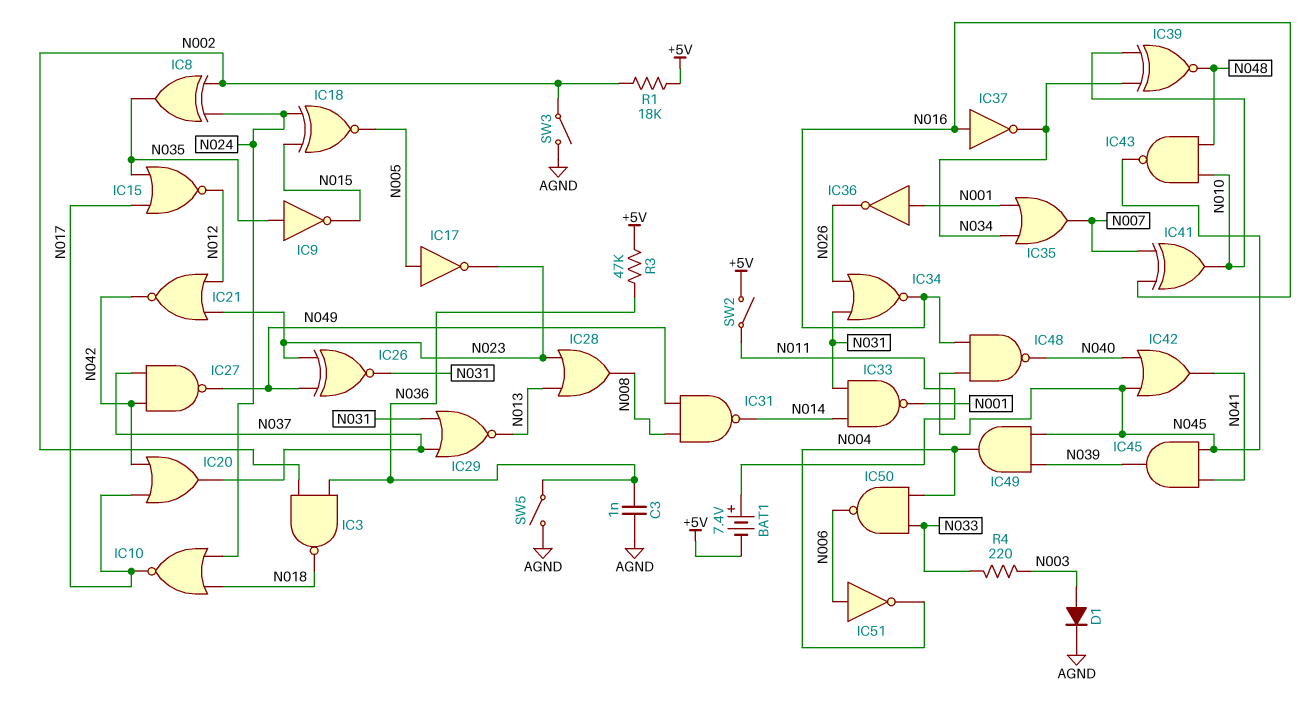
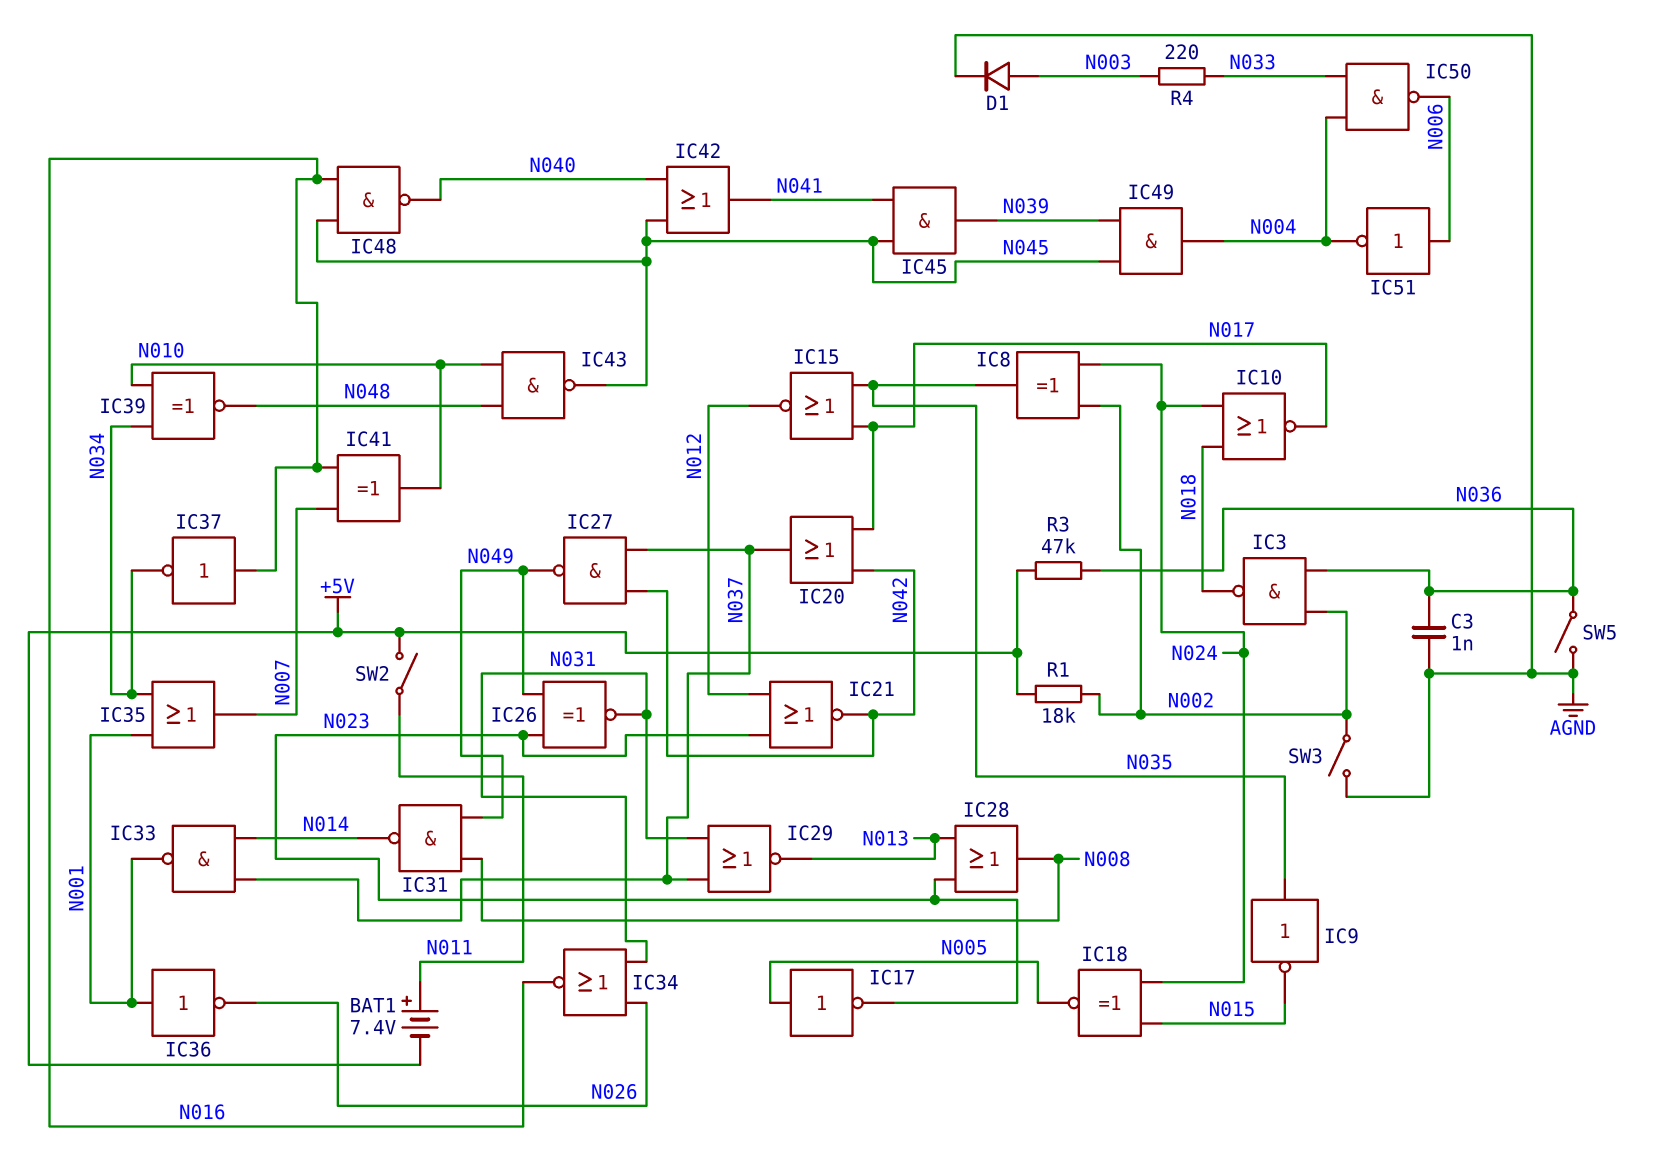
IC33: NAND (in N014, in N031, out N001) -> NAND (in N014, in N037, out N001)

